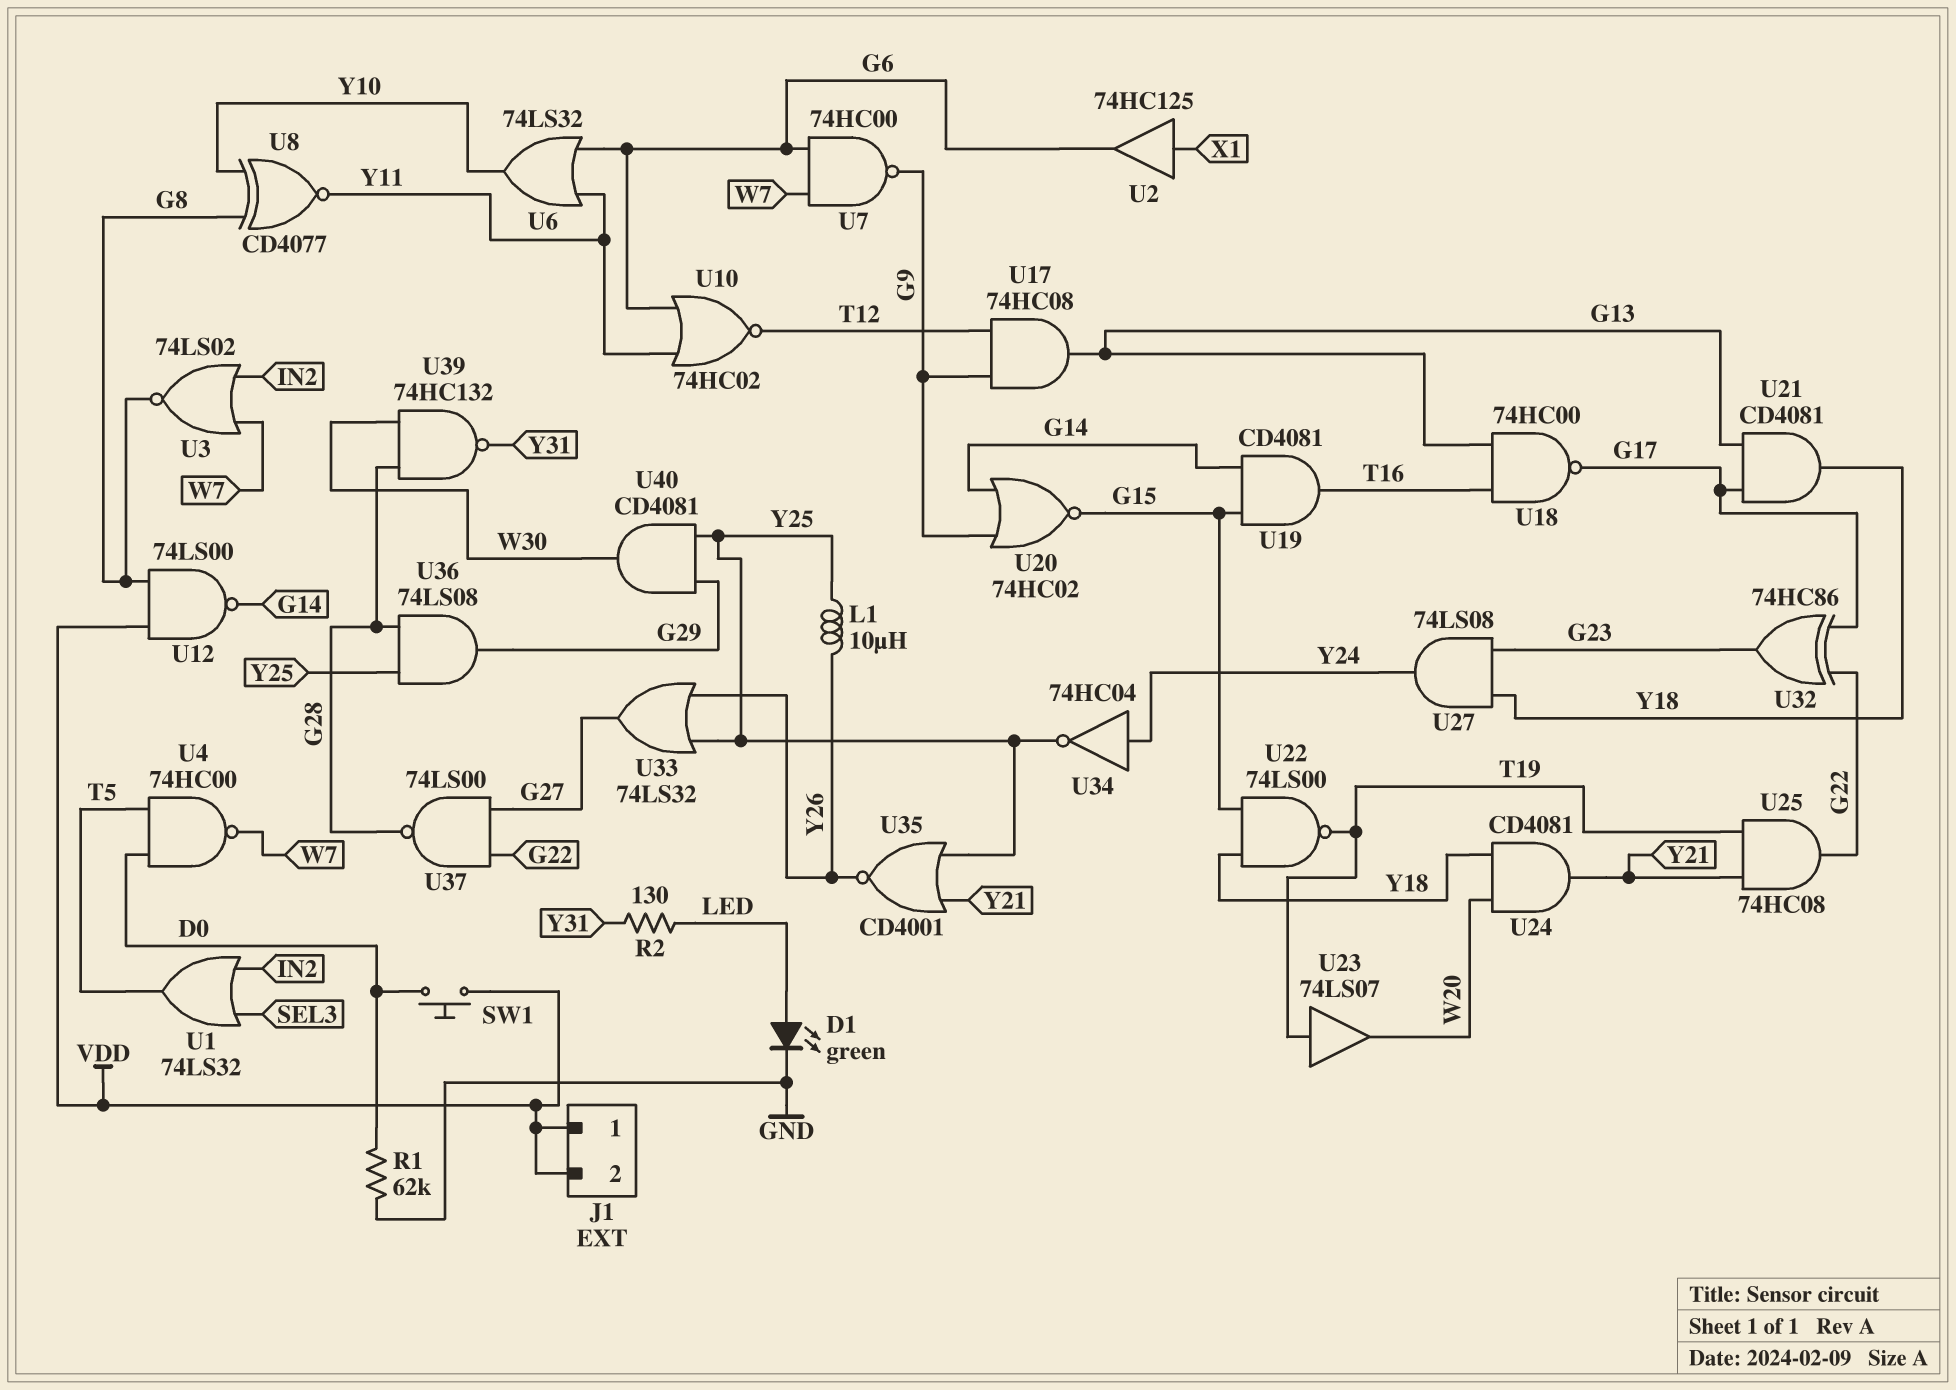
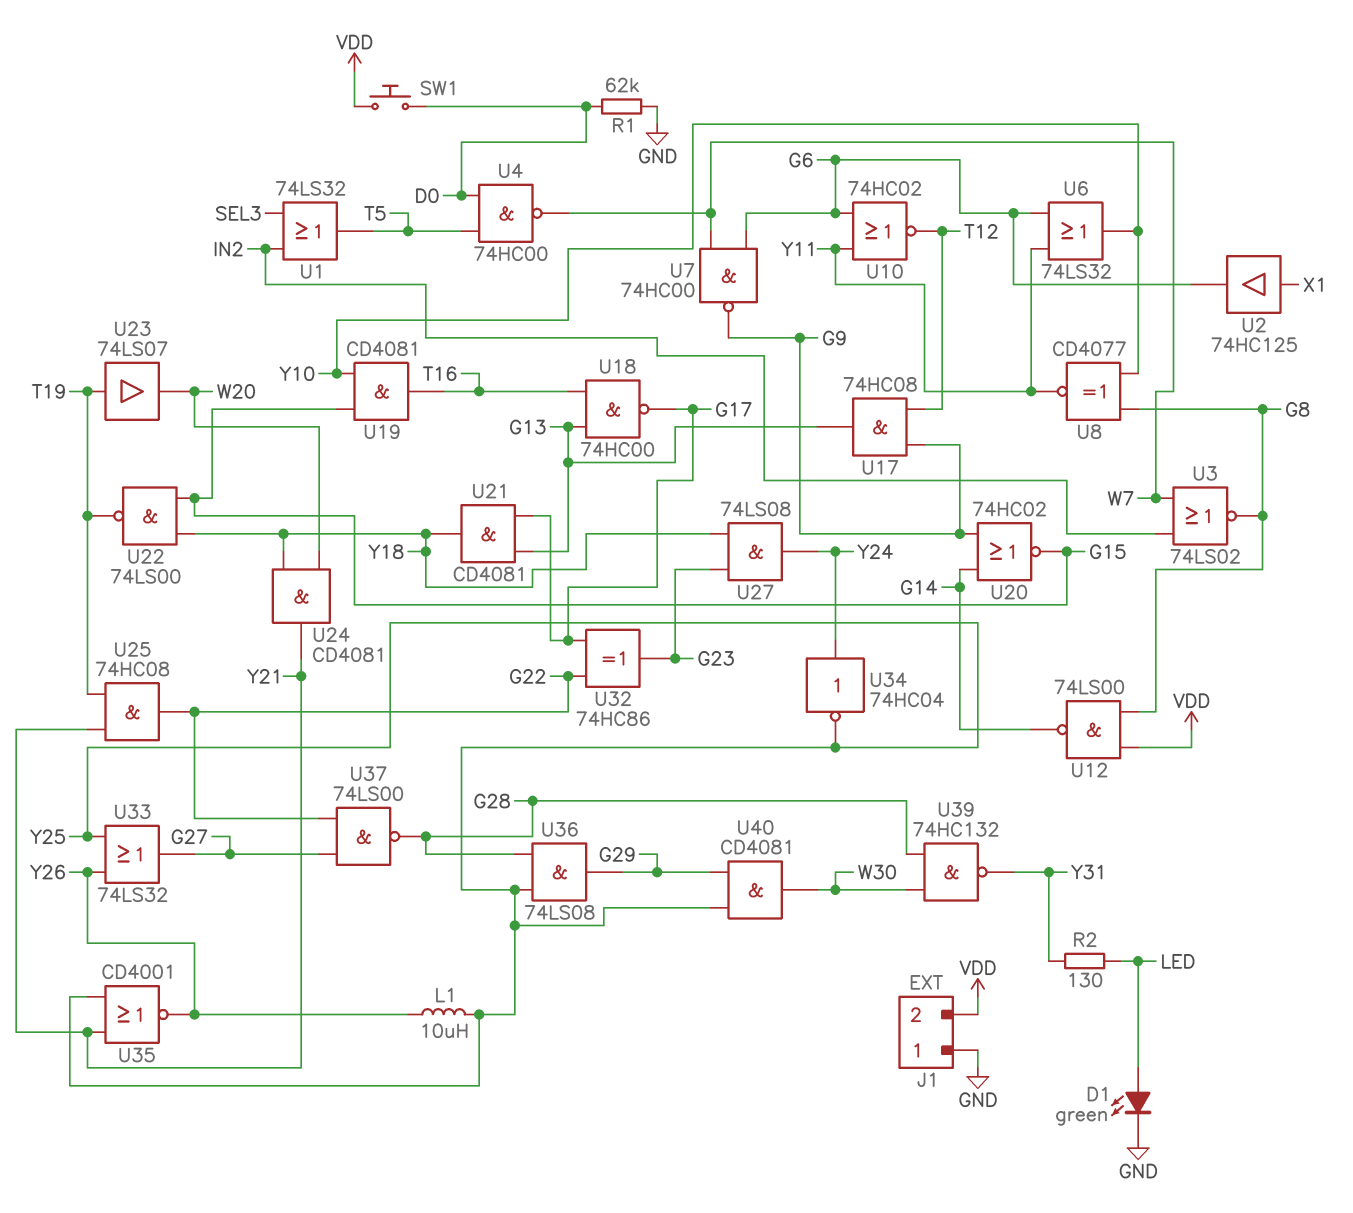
J1 pin 1: VDD -> GND
U19: AND CD4081 (in G14, in G15, out T16) -> AND CD4081 (in G15, in Y10, out T16)

